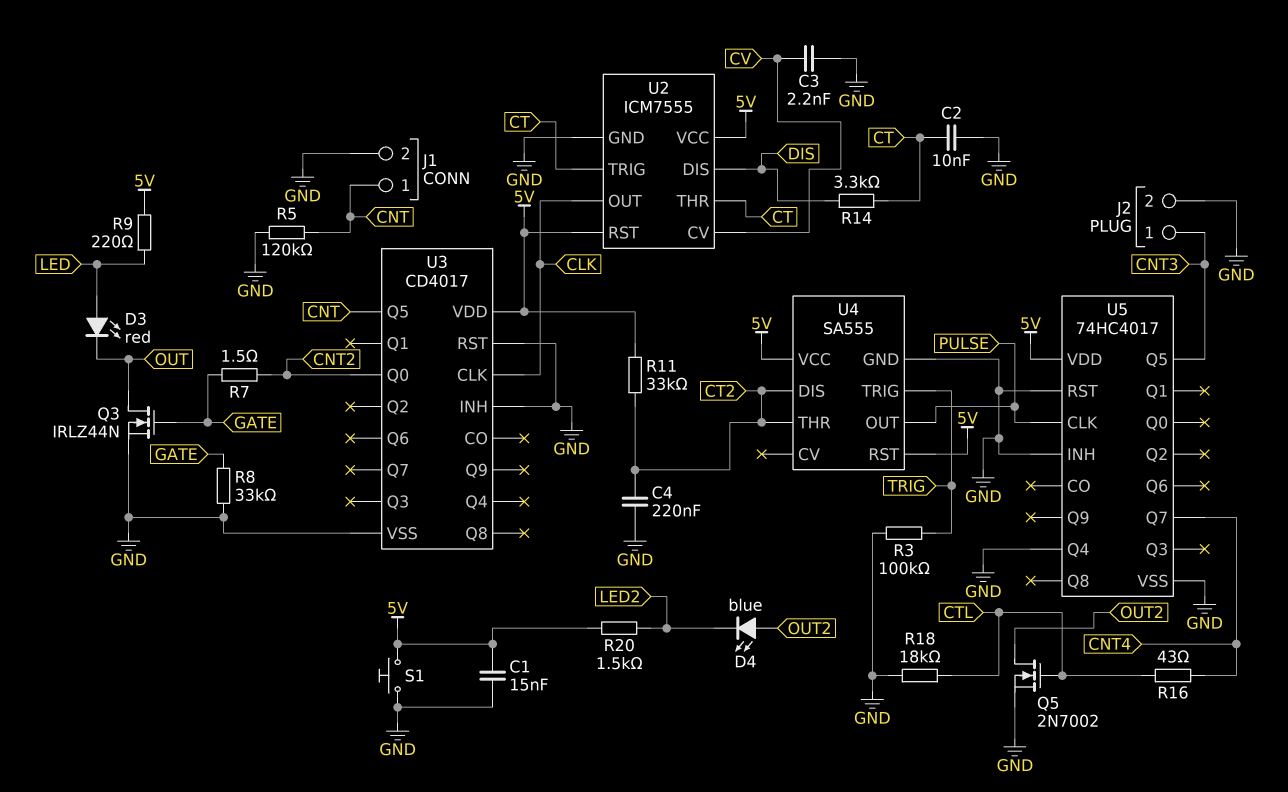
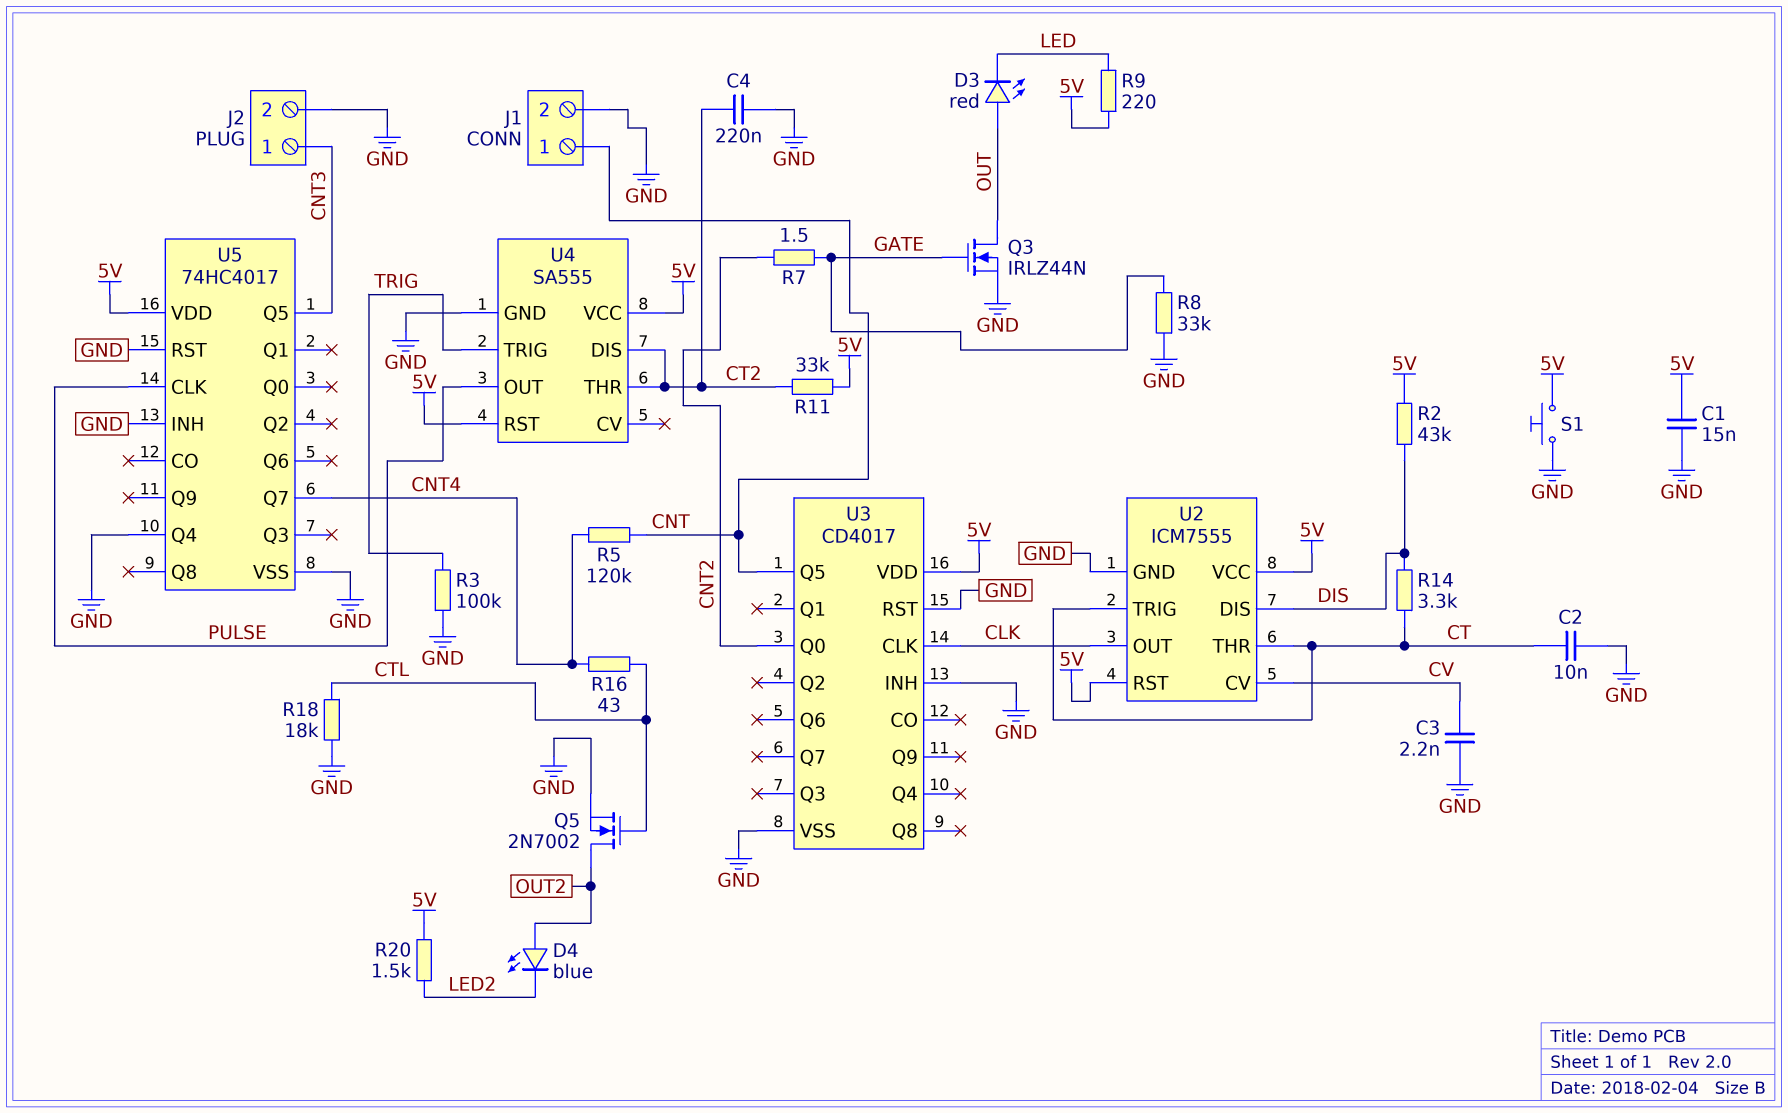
D3: LED red (A LED, K OUT) -> LED red (A OUT, K LED)
R2: none -> 43k (5V, DIS)
R5: 120k (CNT, GND) -> 120k (CNT, CNT4)

